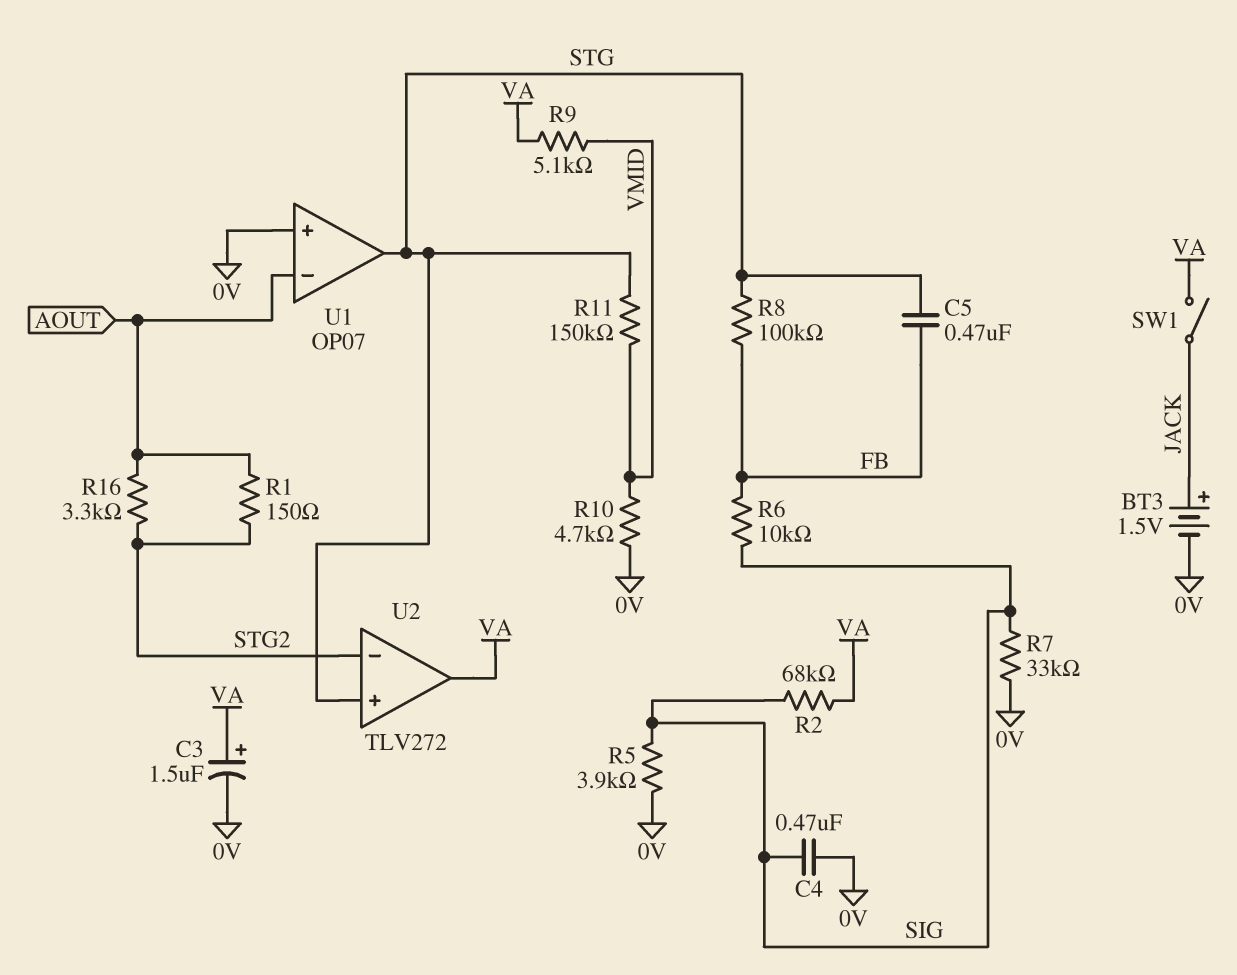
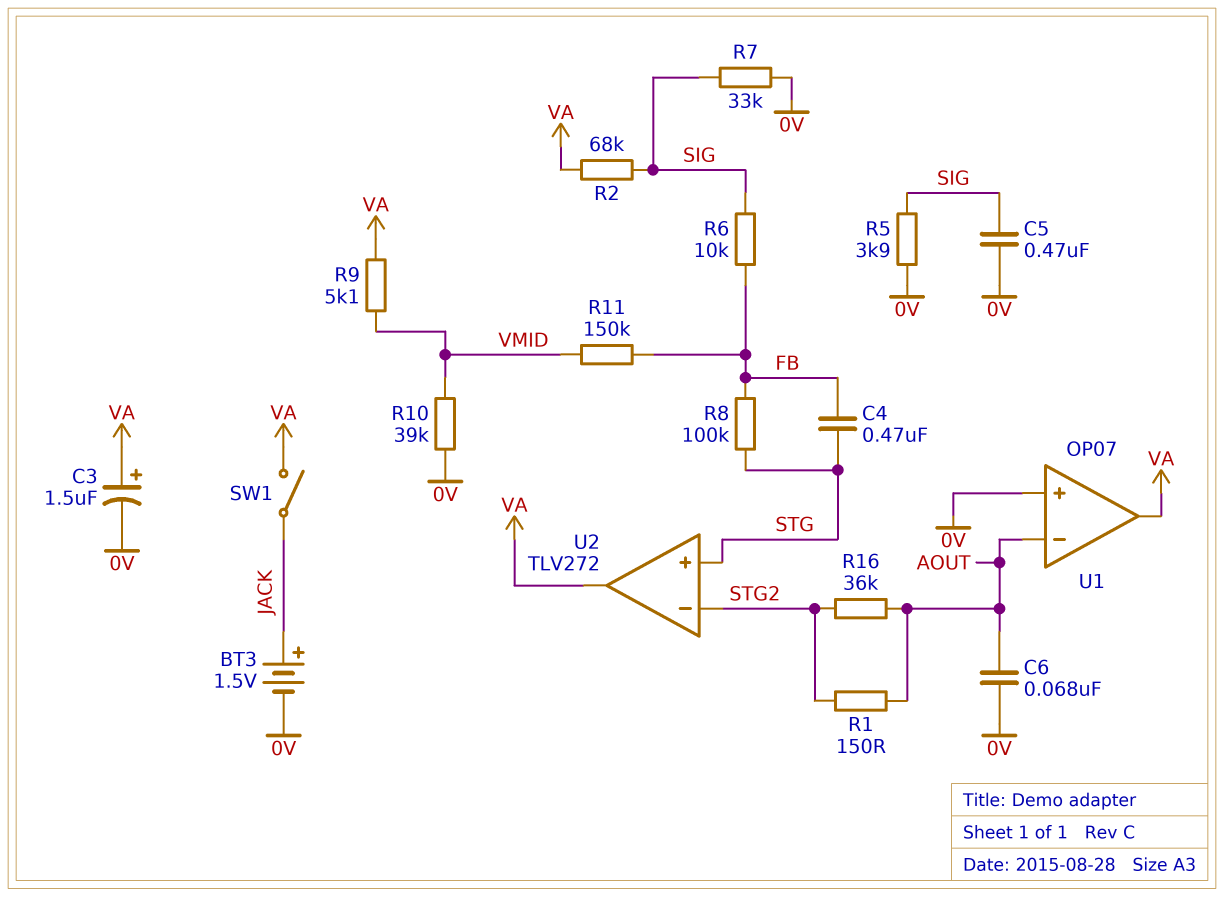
C4: 470nF (0V, SIG) -> 470nF (FB, STG)
C5: 470nF (FB, STG) -> 470nF (0V, SIG)
C6: none -> 68nF (0V, AOUT)
R10: 4.7k (0V, VMID) -> 39k (0V, VMID)
R11: 150k (STG, VMID) -> 150k (FB, VMID)
R16: 3.3k (AOUT, STG2) -> 36k (AOUT, STG2)
U1 pin out: STG -> VA

